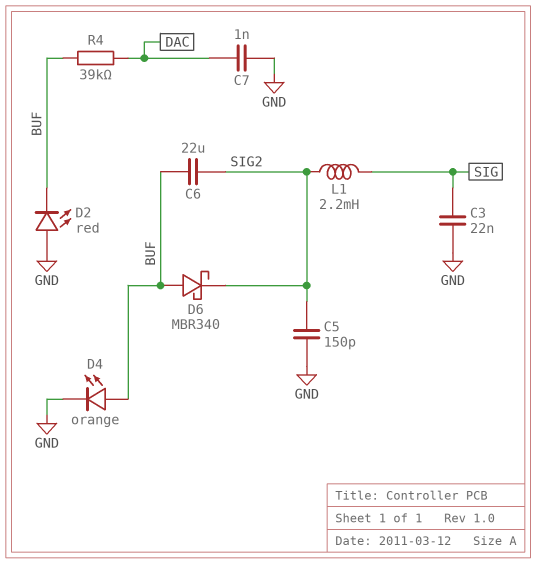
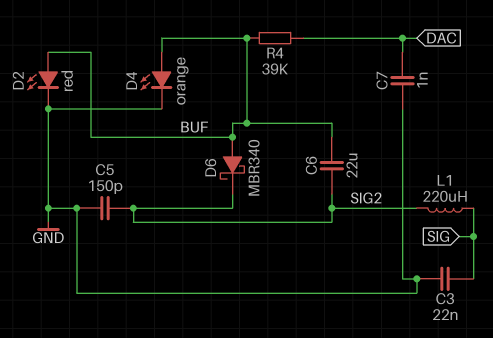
D2: LED red (A GND, K BUF) -> LED red (A BUF, K GND)
L1: 2.2mH (SIG, SIG2) -> 220uH (SIG, SIG2)

